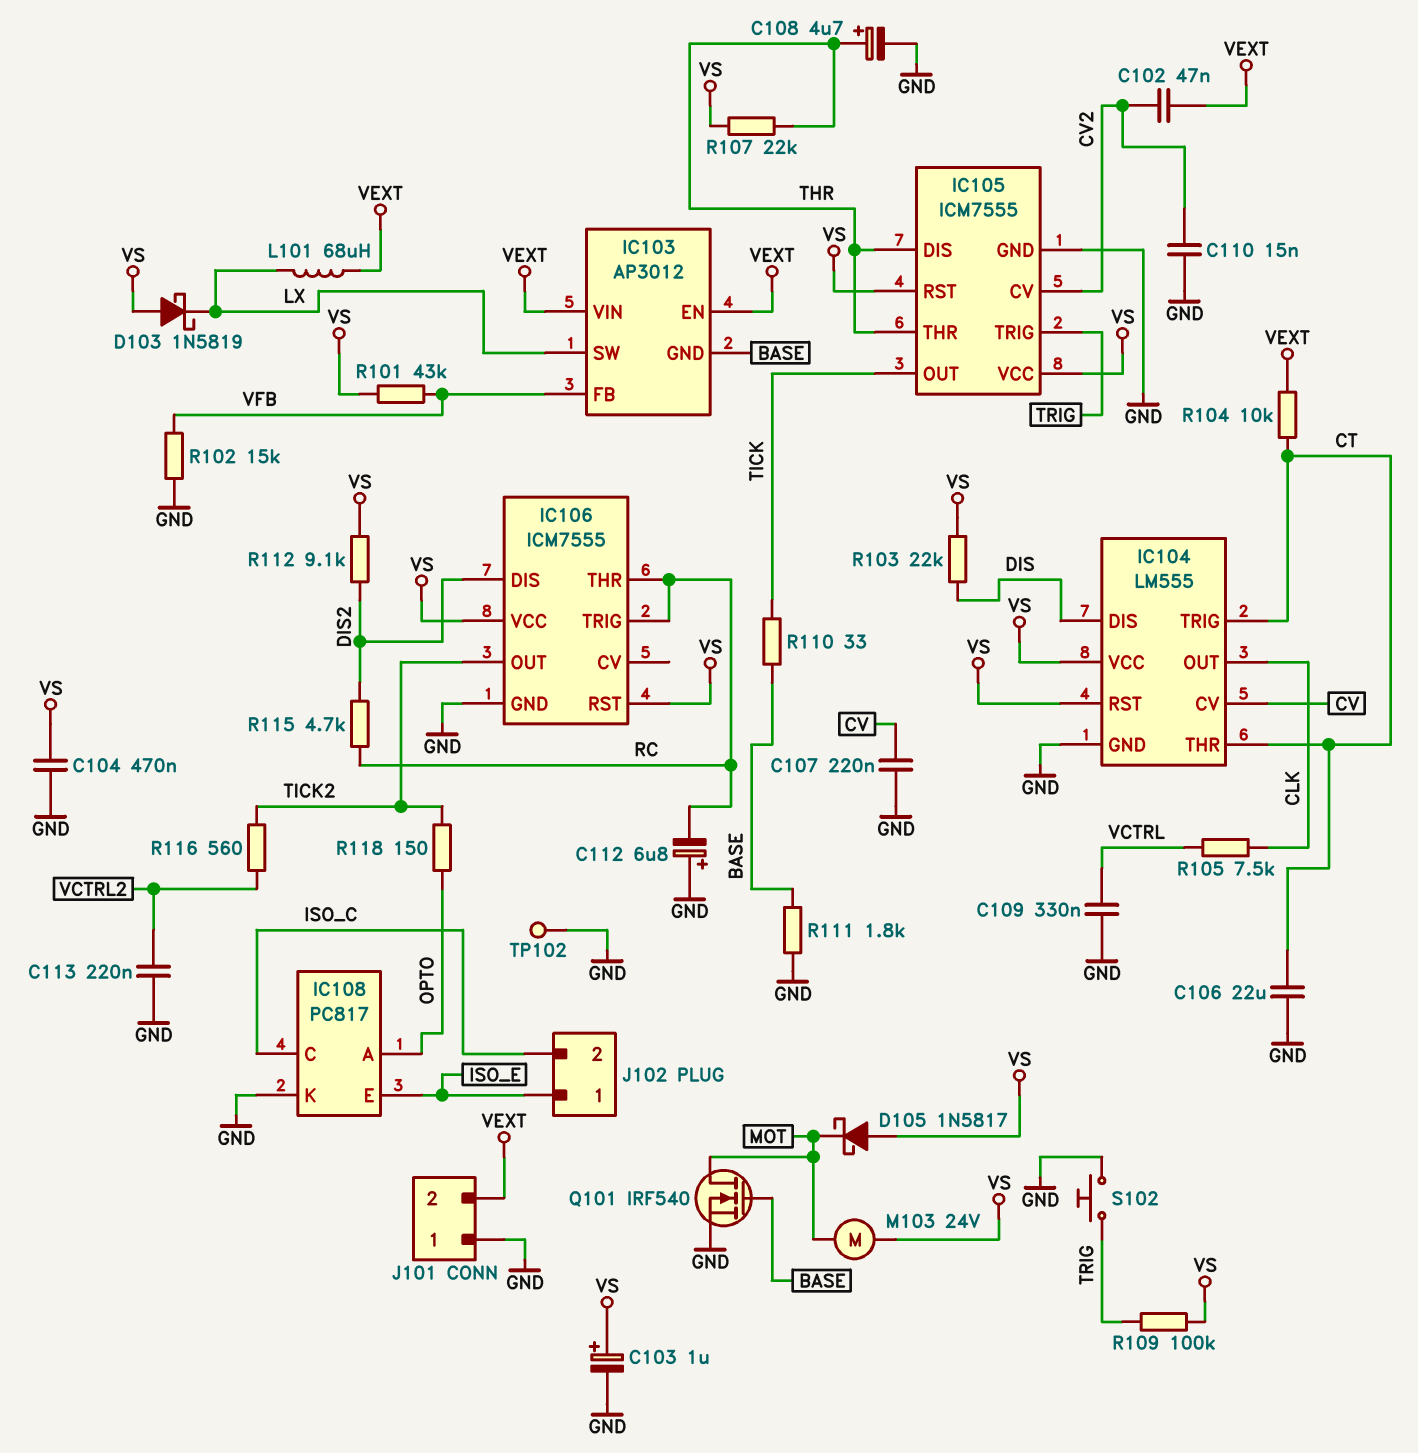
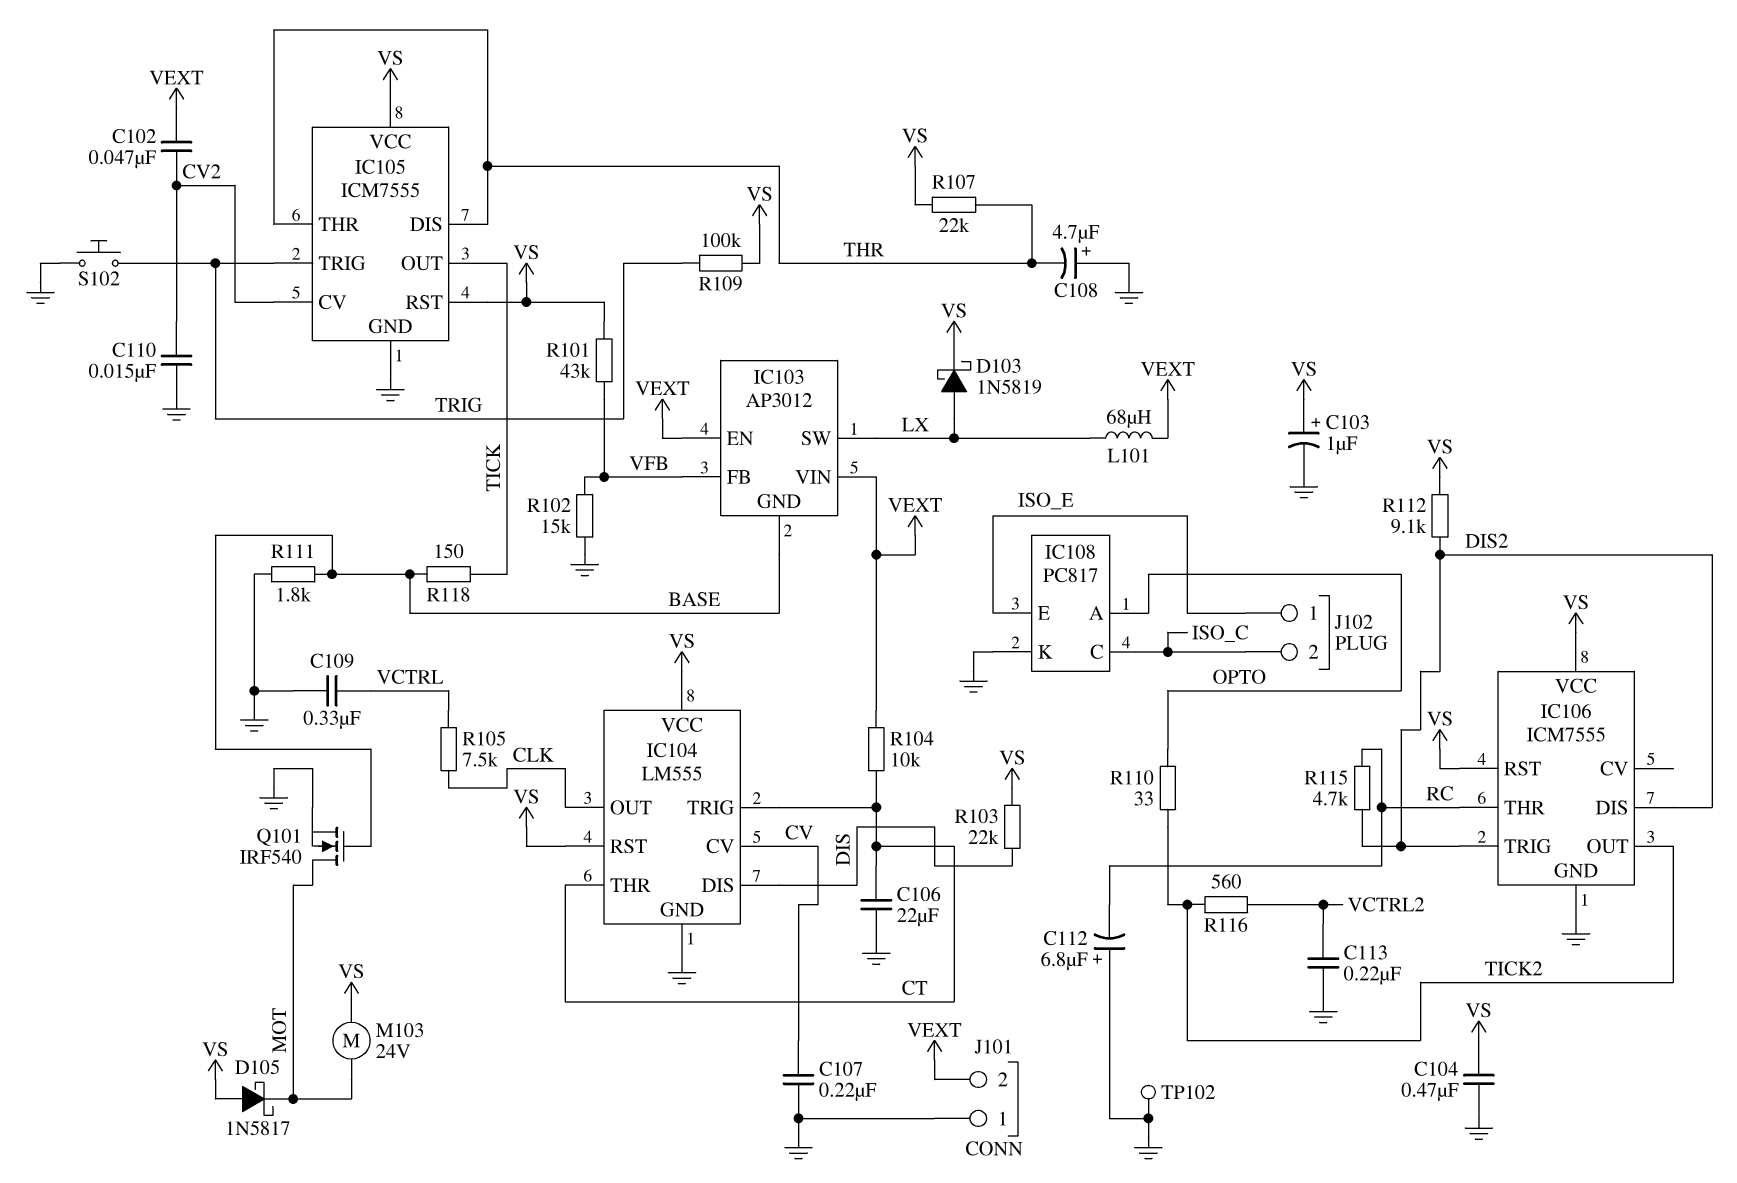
C108: 4.7uF (plus THR, minus GND) -> 4.7uF (plus GND, minus THR)
D103: schottky 1N5819 (A VS, K LX) -> schottky 1N5819 (A LX, K VS)
IC106 pin TRIG: RC -> DIS2
R110: 33 (BASE, TICK) -> 33 (OPTO, TICK2)
R118: 150 (OPTO, TICK2) -> 150 (BASE, TICK)

